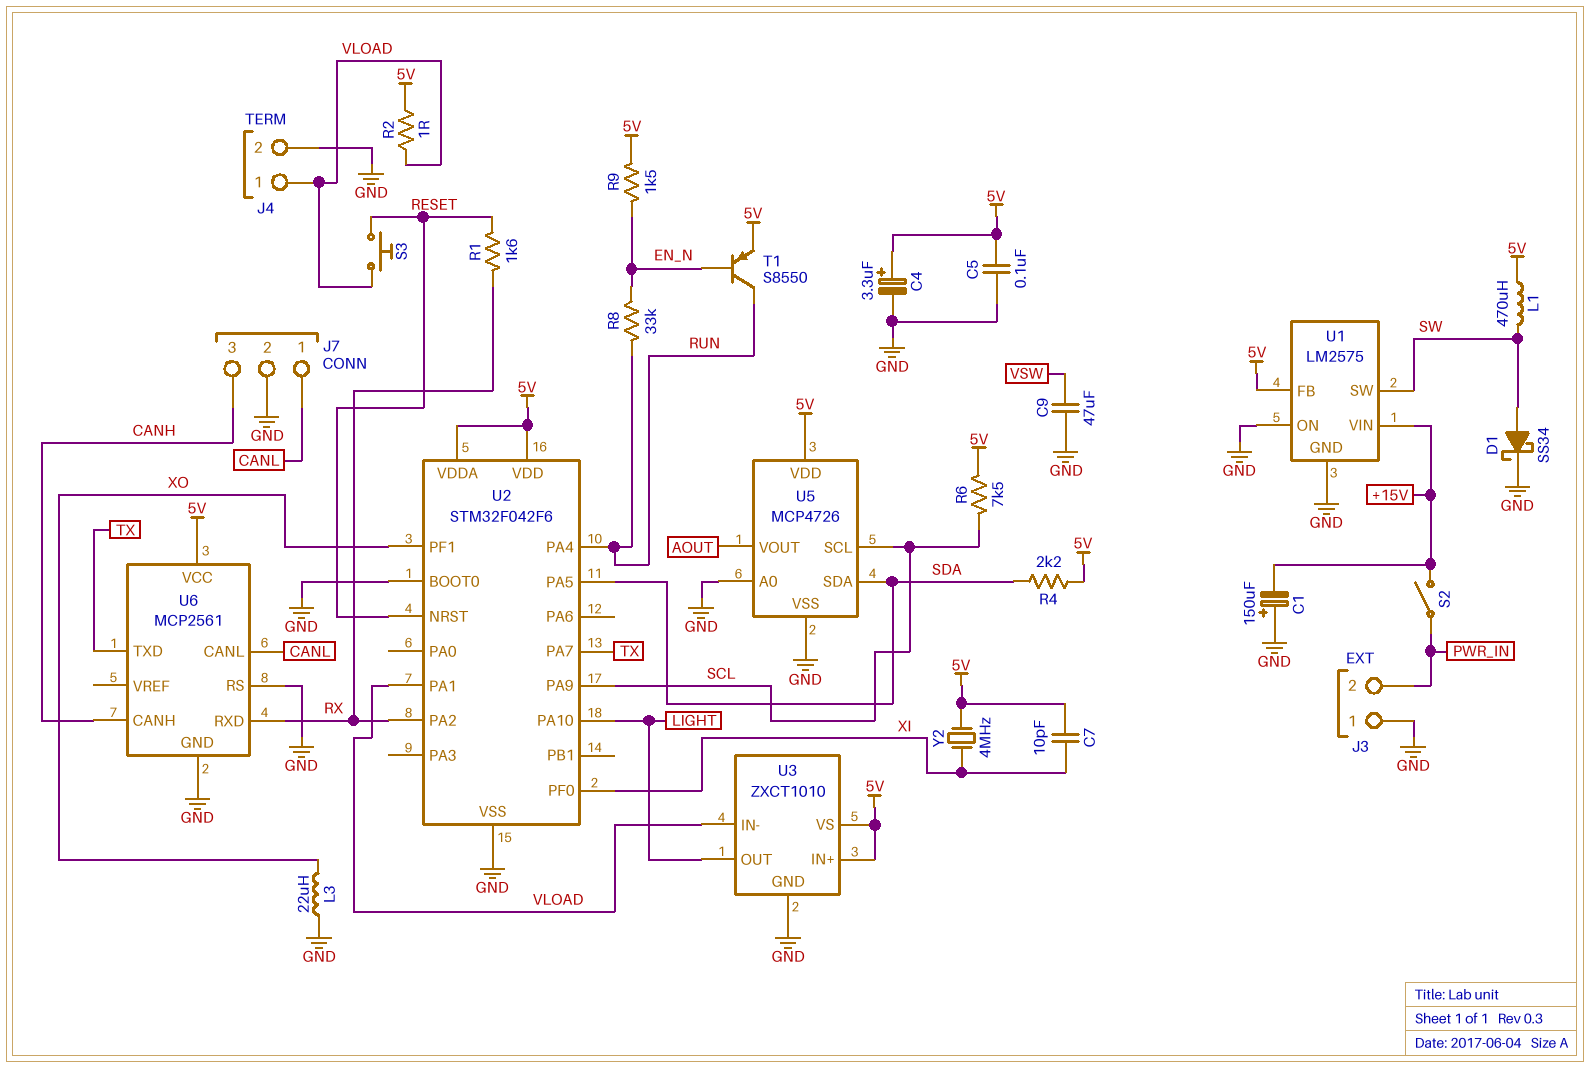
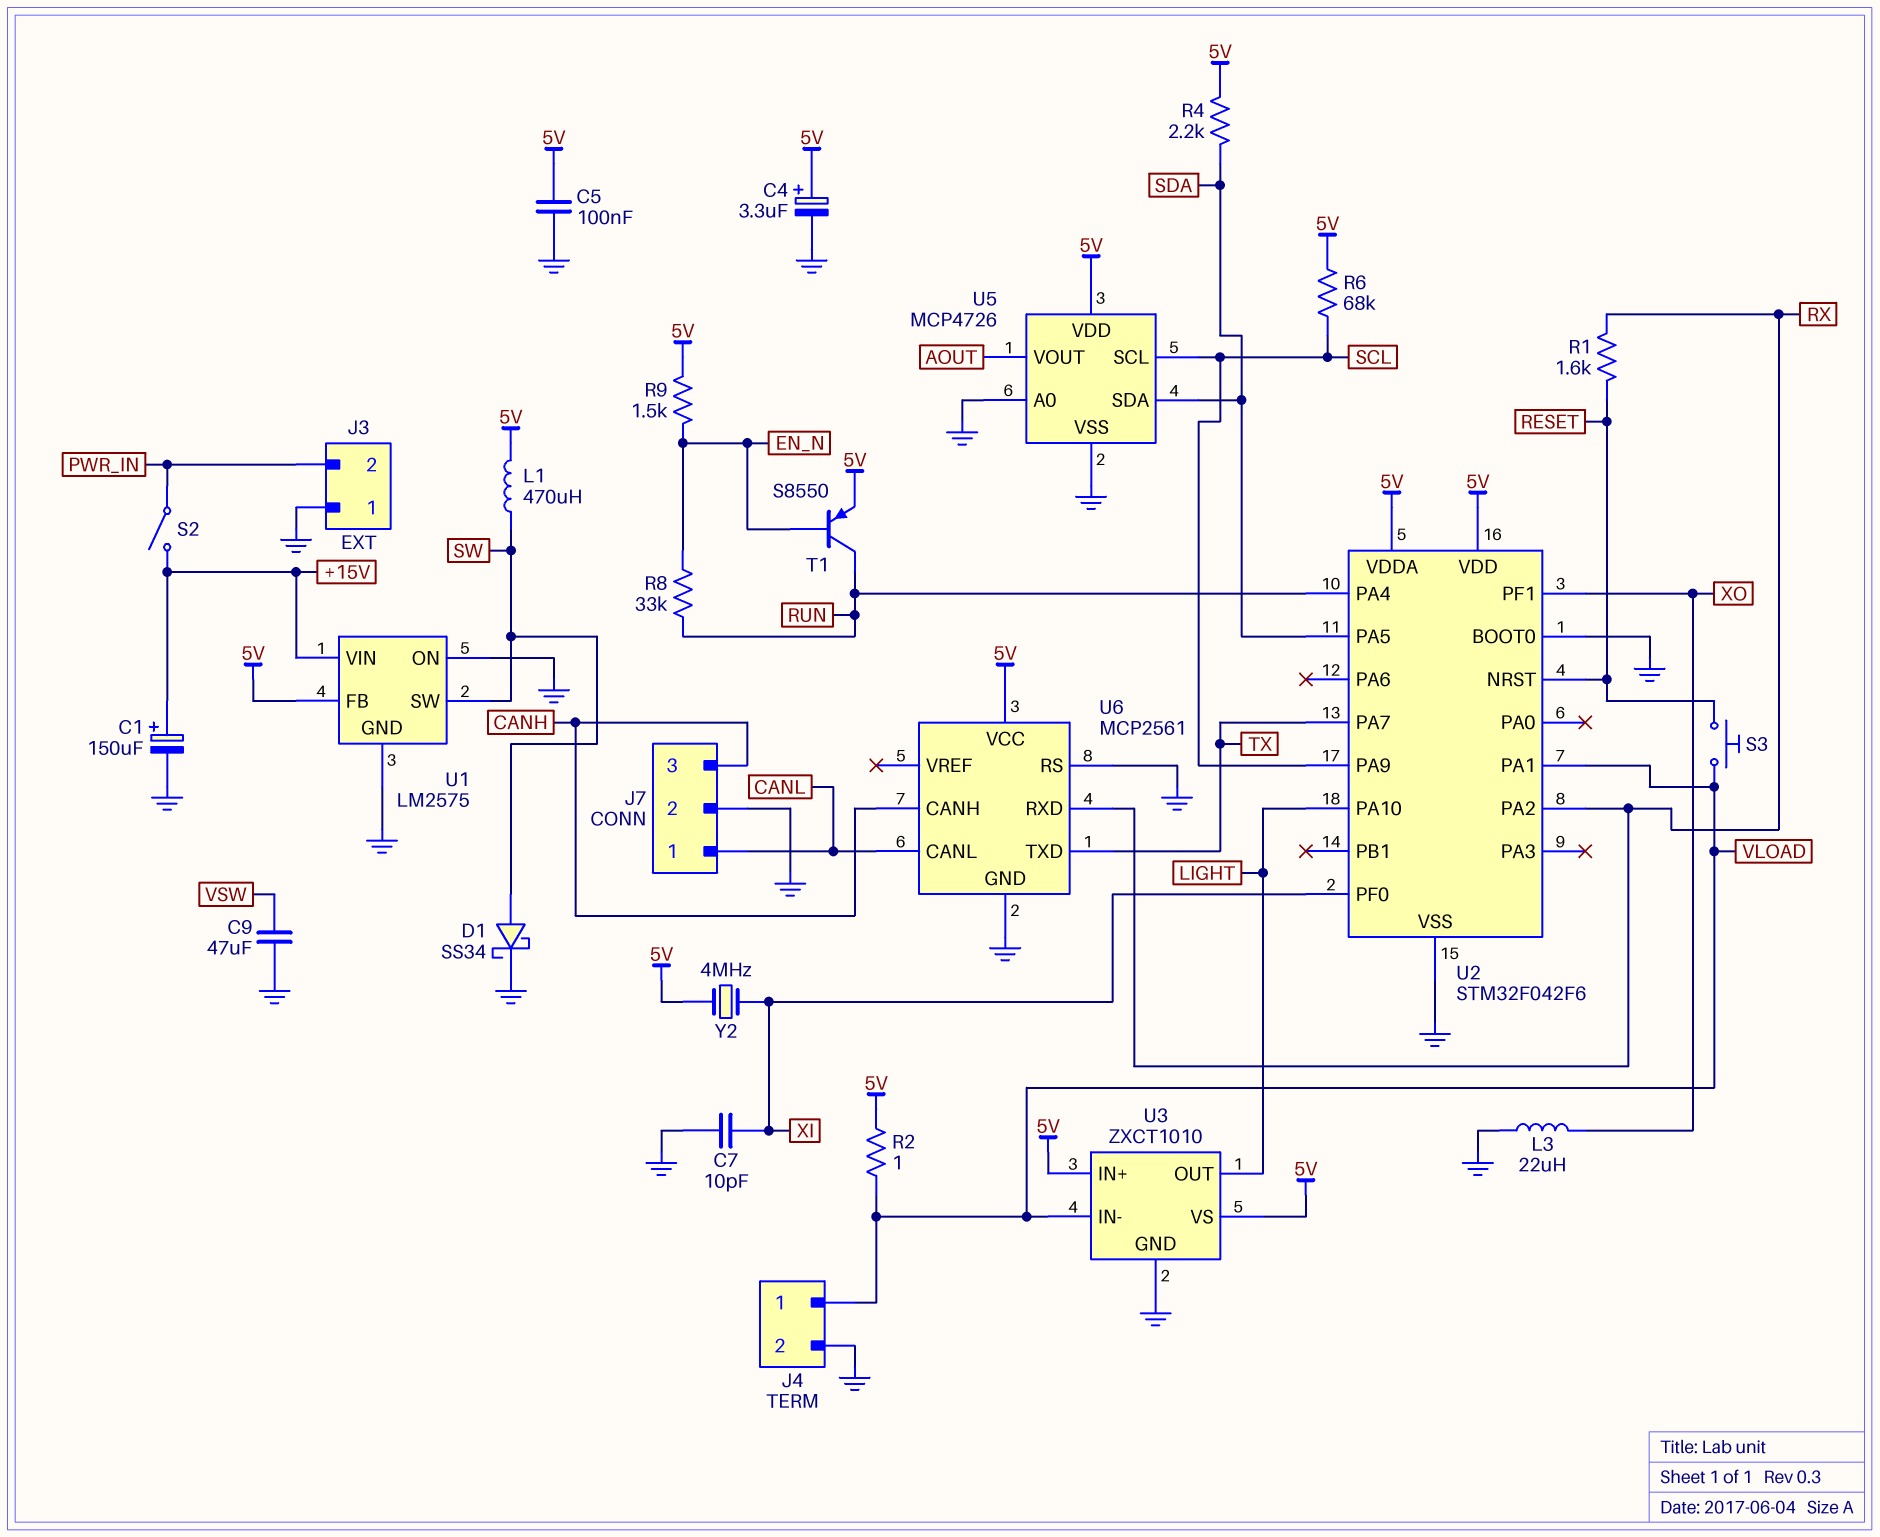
C1: 150uF (plus GND, minus +15V) -> 150uF (plus +15V, minus GND)
C7: 10pF (5V, XI) -> 10pF (GND, XI)
R6: 7.5k (5V, SCL) -> 68k (5V, SCL)

